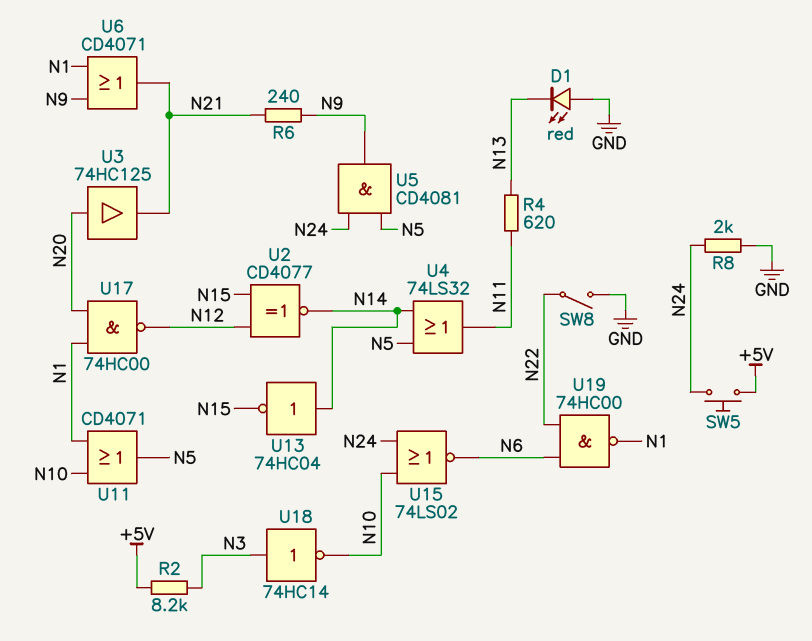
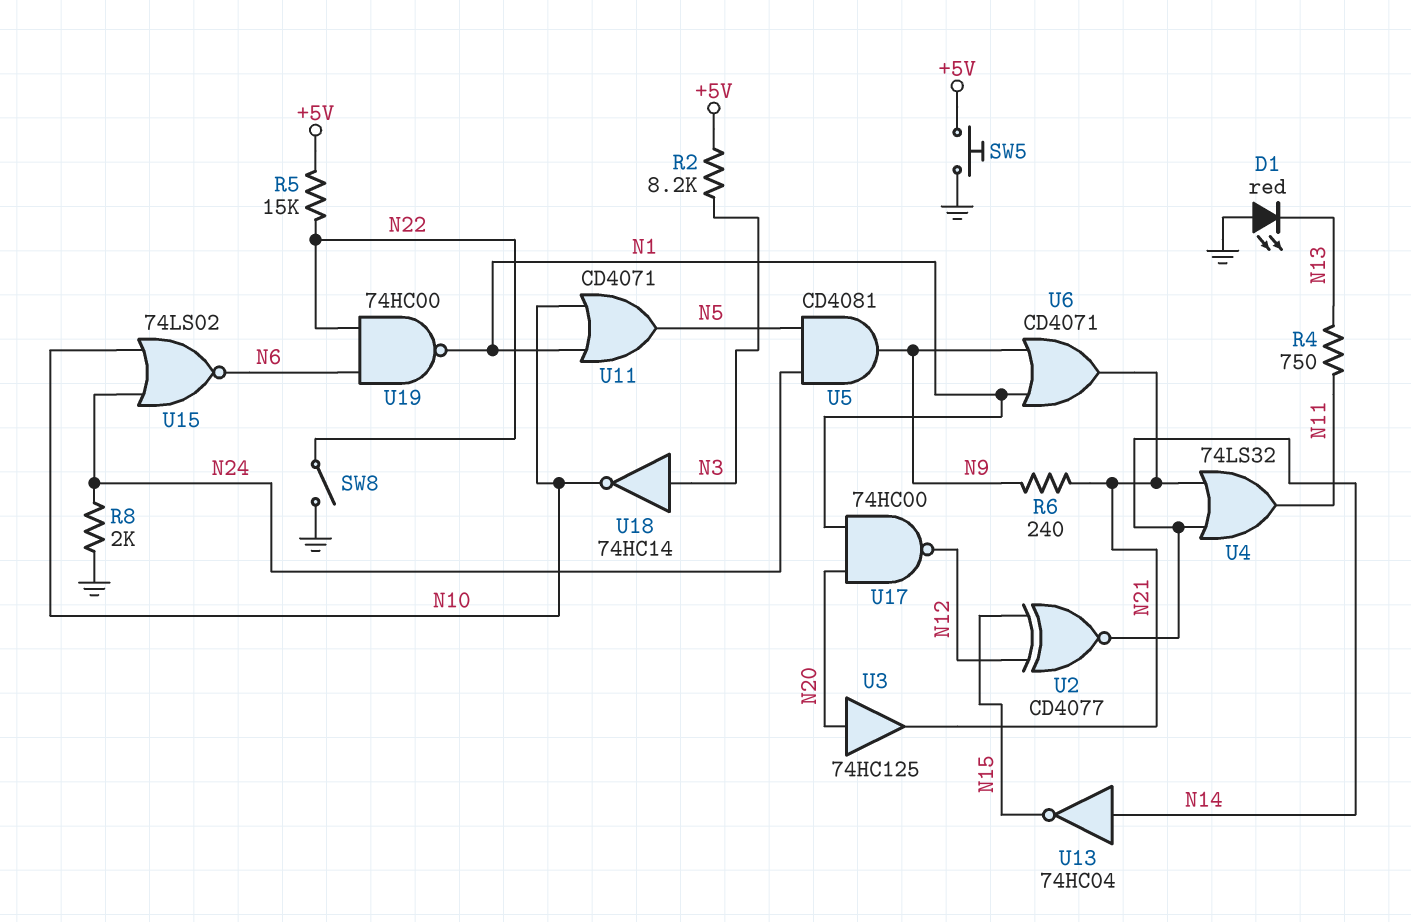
R4: 620 (N11, N13) -> 750 (N11, N13)
R5: none -> 15k (+5V, N22)
SW5: button (+5V, N24) -> button (+5V, GND)
U4: OR 74LS32 (in N5, in N14, out N11) -> OR 74LS32 (in N14, in N21, out N11)

